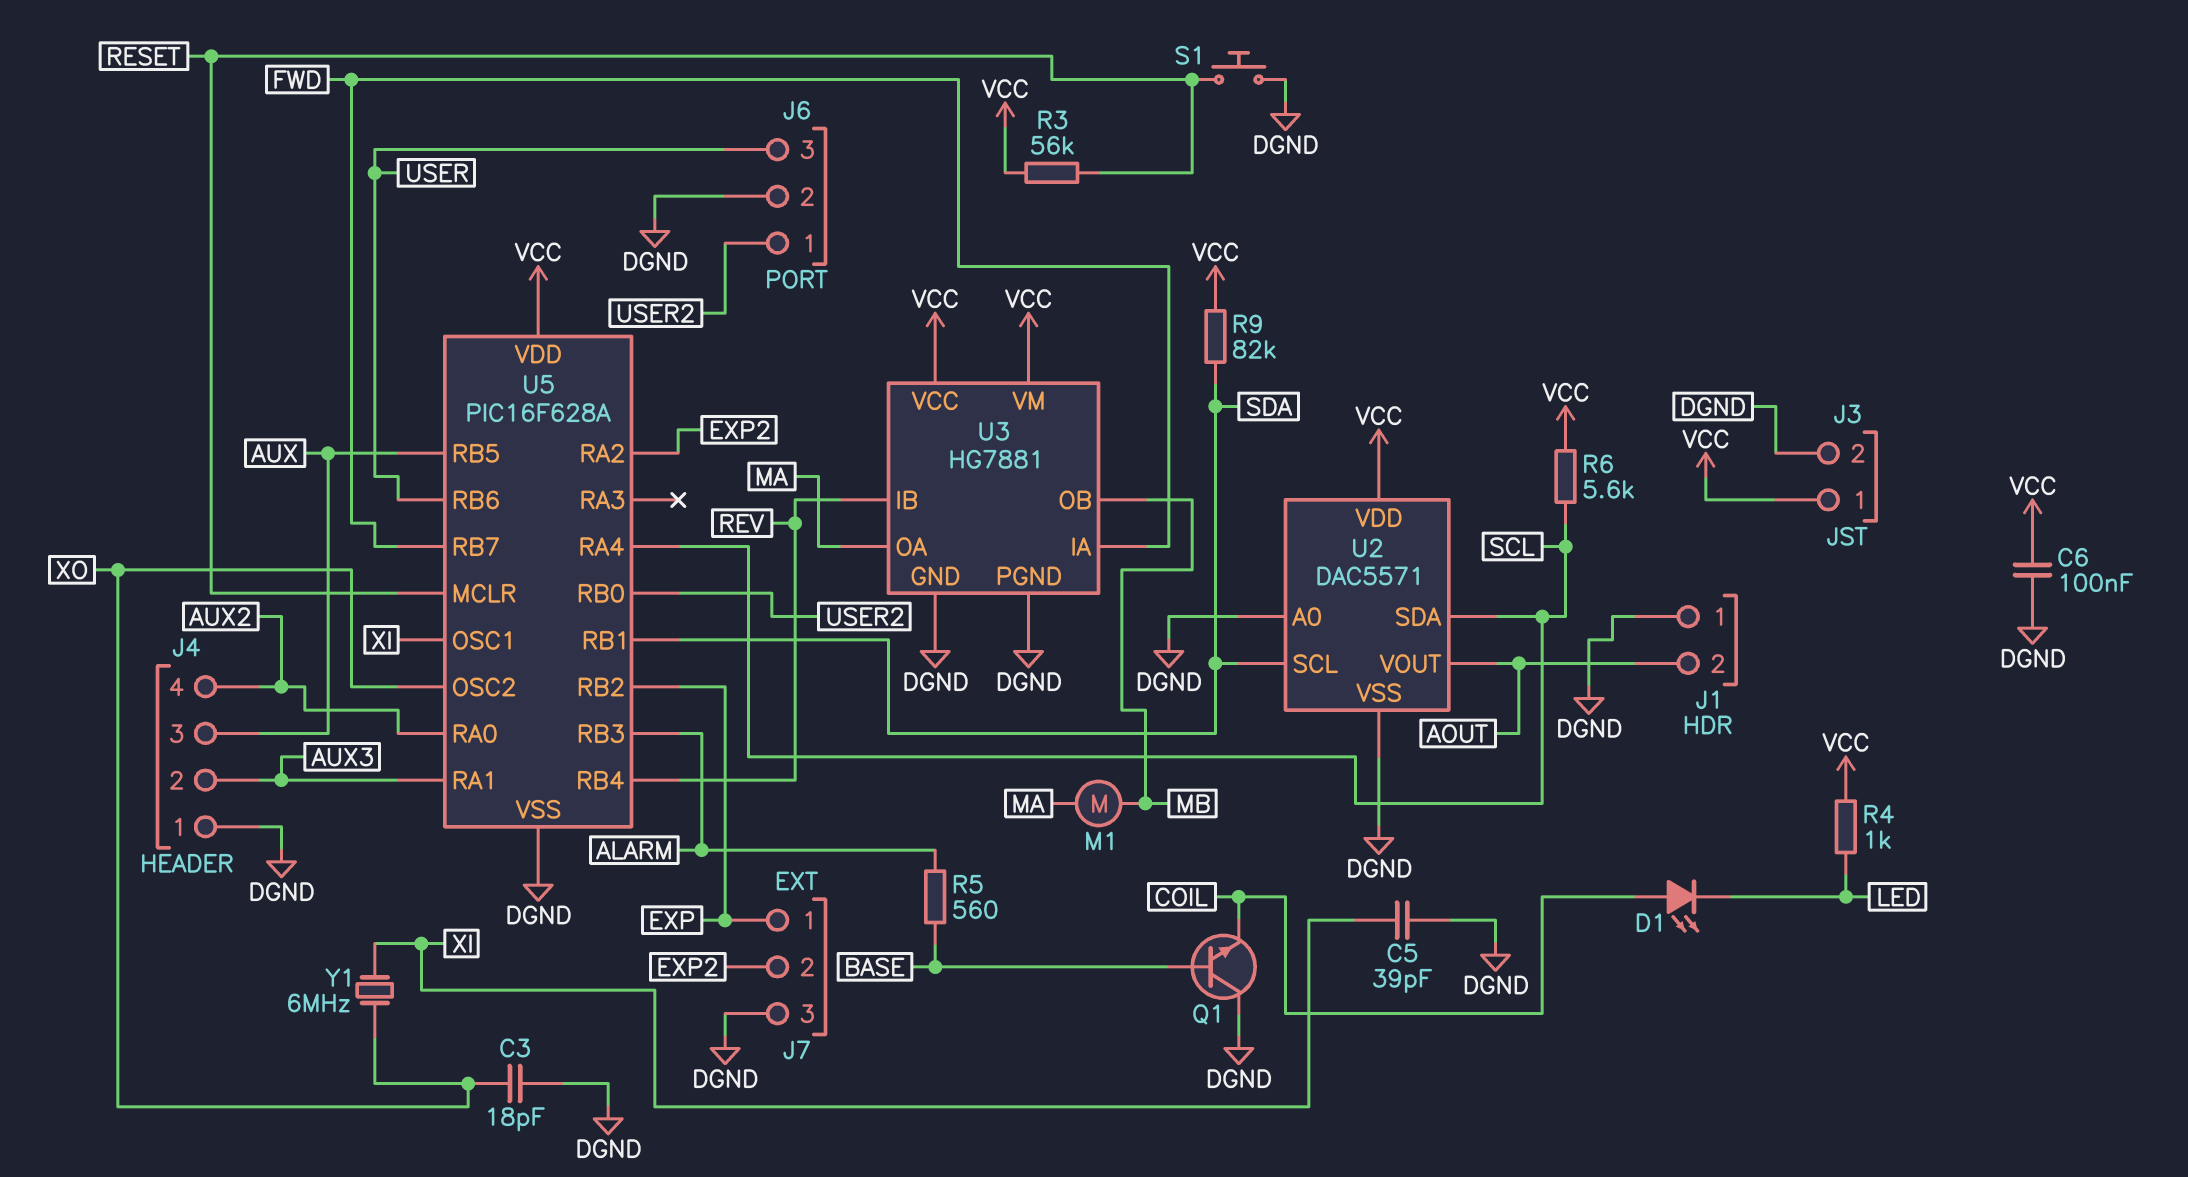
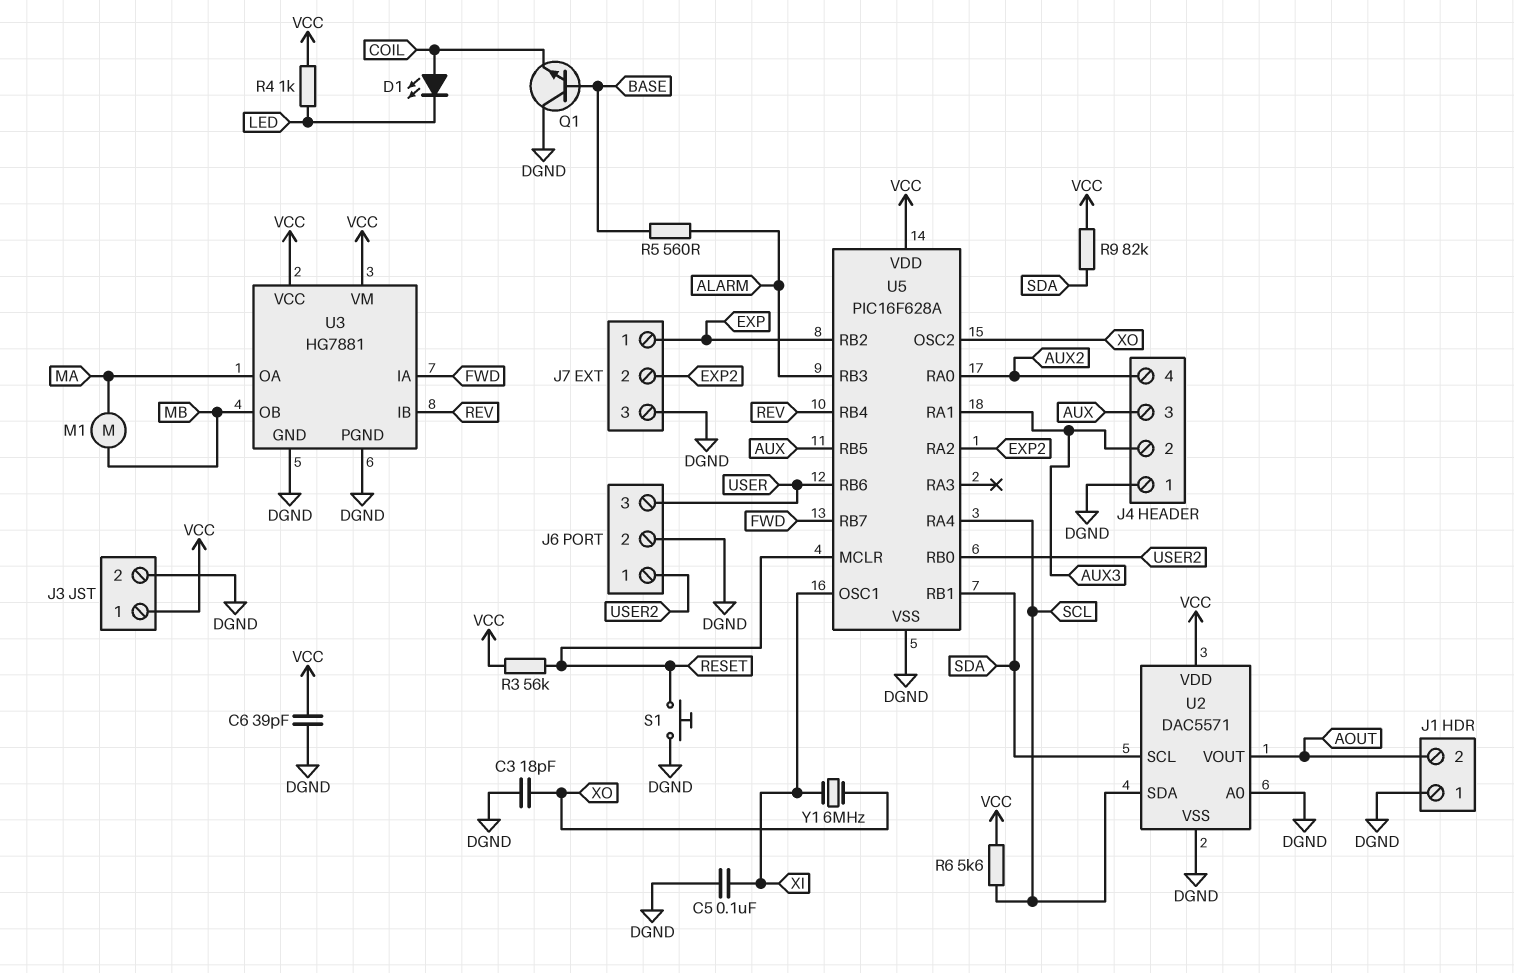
C5: 39pF (DGND, XI) -> 100nF (DGND, XI)
C6: 100nF (DGND, VCC) -> 39pF (DGND, VCC)

